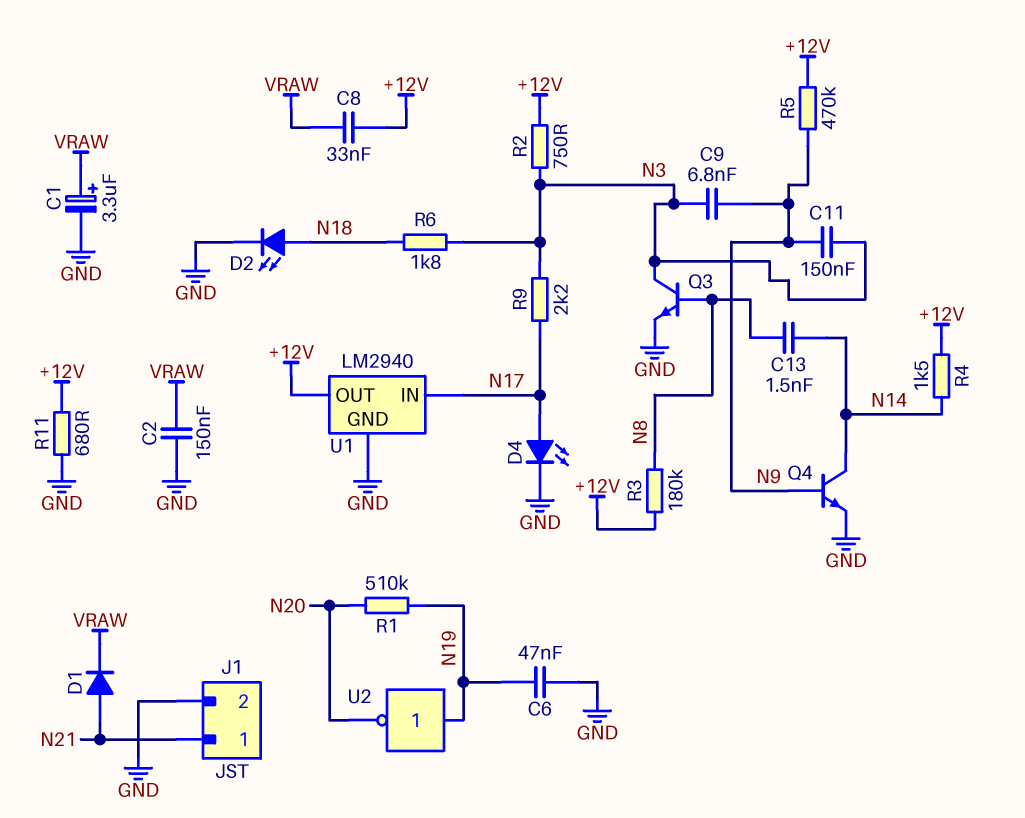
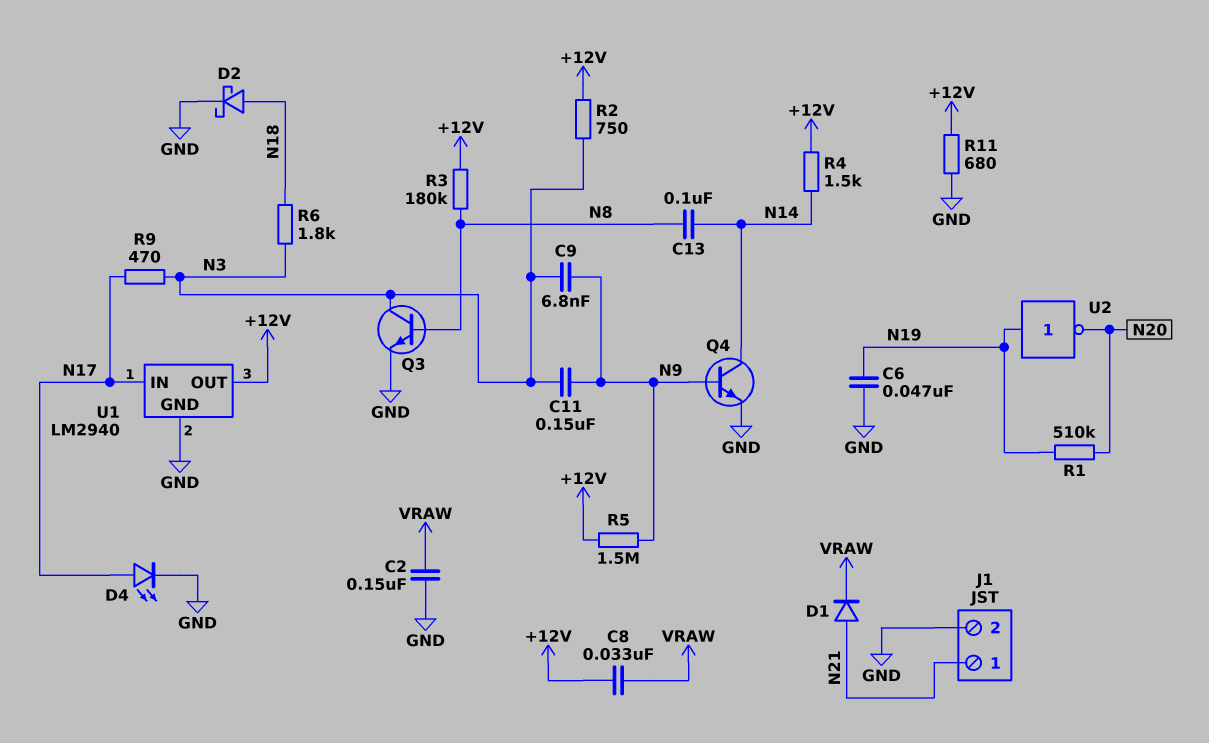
C1: 3.3uF (plus VRAW, minus GND) -> none
C13: 1.5nF (N8, N14) -> 100nF (N8, N14)
D2: LED (A N18, K GND) -> schottky (A N18, K GND)
R5: 470k (+12V, N9) -> 1.5M (+12V, N9)
R9: 2.2k (N3, N17) -> 470 (N3, N17)

